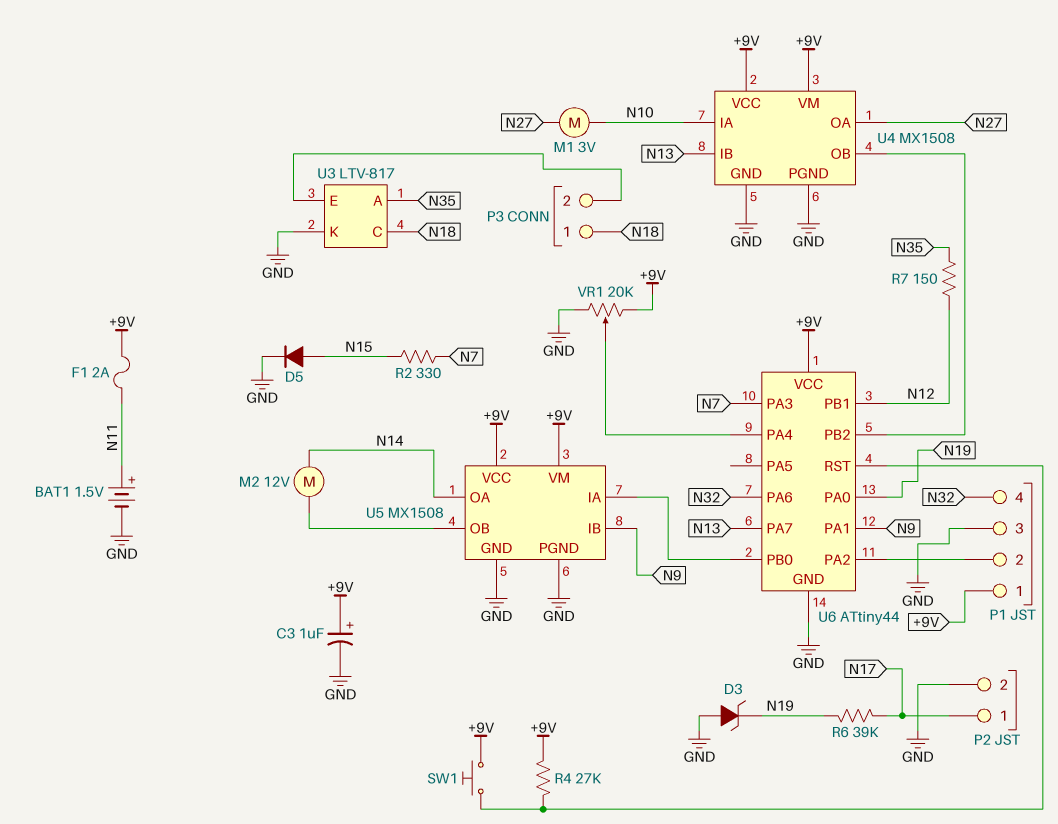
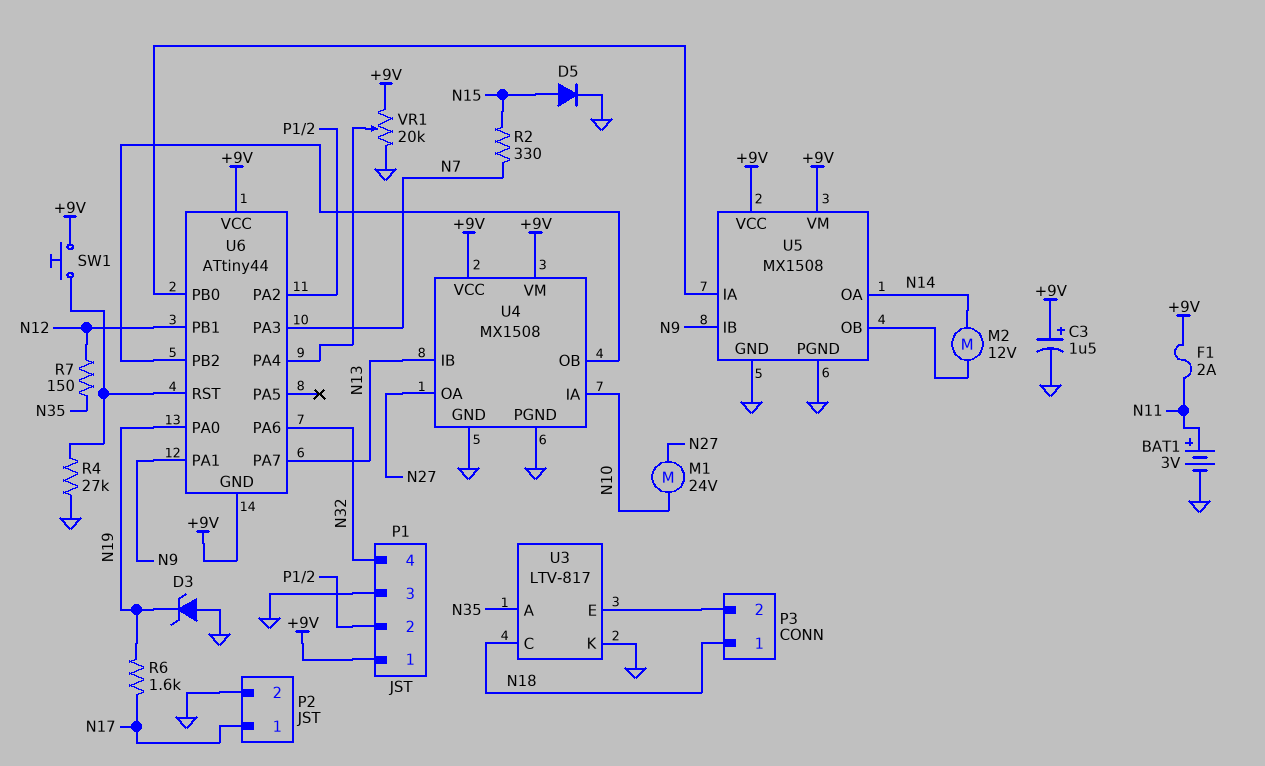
BAT1: 1.5V (plus N11, minus GND) -> 3V (plus N11, minus GND)
C3: 1uF (plus +9V, minus GND) -> 1.5uF (plus +9V, minus GND)
M1: motor 3V (N10, N27) -> motor 24V (N10, N27)
R4: 27k (+9V, U6/RST) -> 27k (GND, U6/RST)
R6: 39k (N17, N19) -> 1.6k (N17, N19)
U6 pin GND: GND -> +9V

